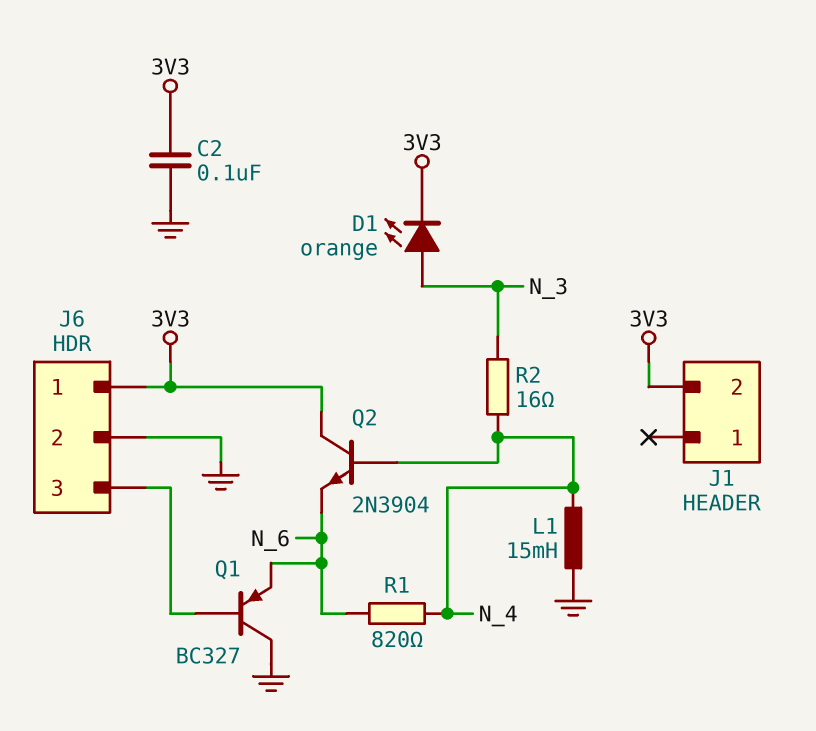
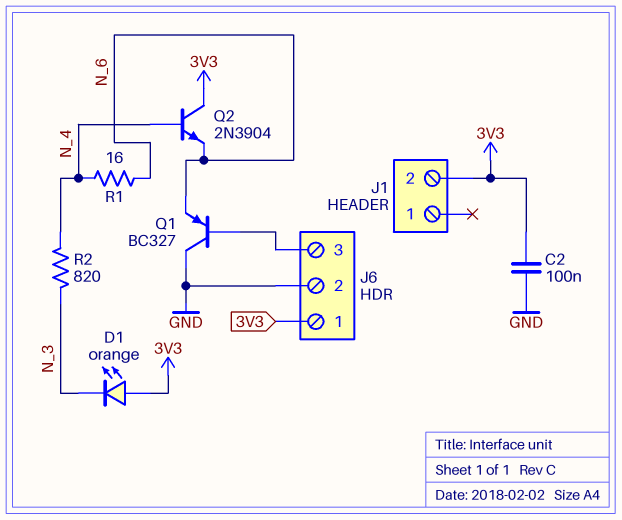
D1: LED orange (A N_3, K 3V3) -> LED orange (A 3V3, K N_3)
L1: 15mH (GND, N_4) -> none
R1: 820 (N_4, N_6) -> 16 (N_4, N_6)
R2: 16 (N_3, N_4) -> 820 (N_3, N_4)

